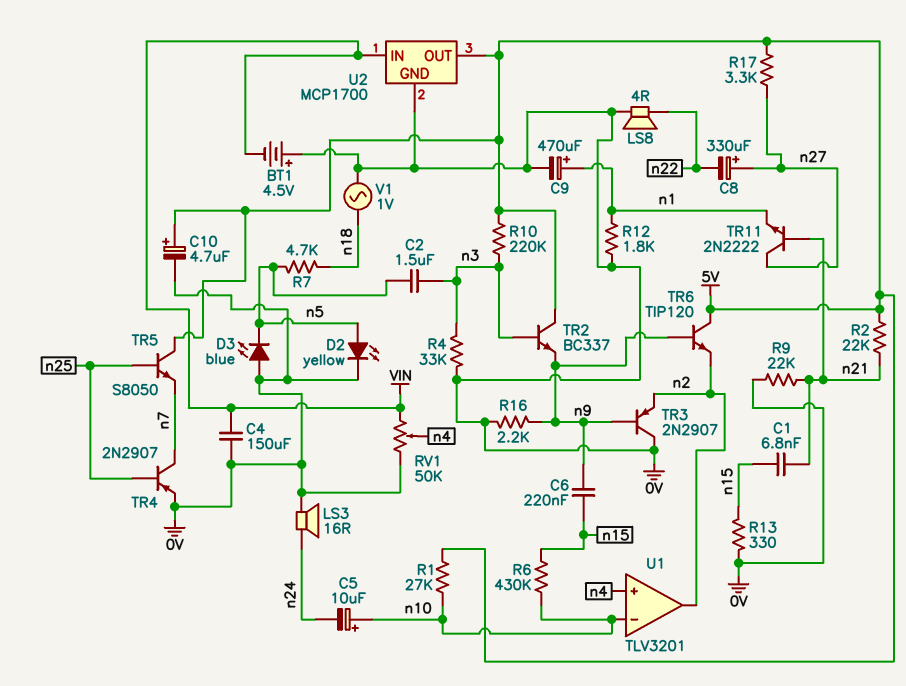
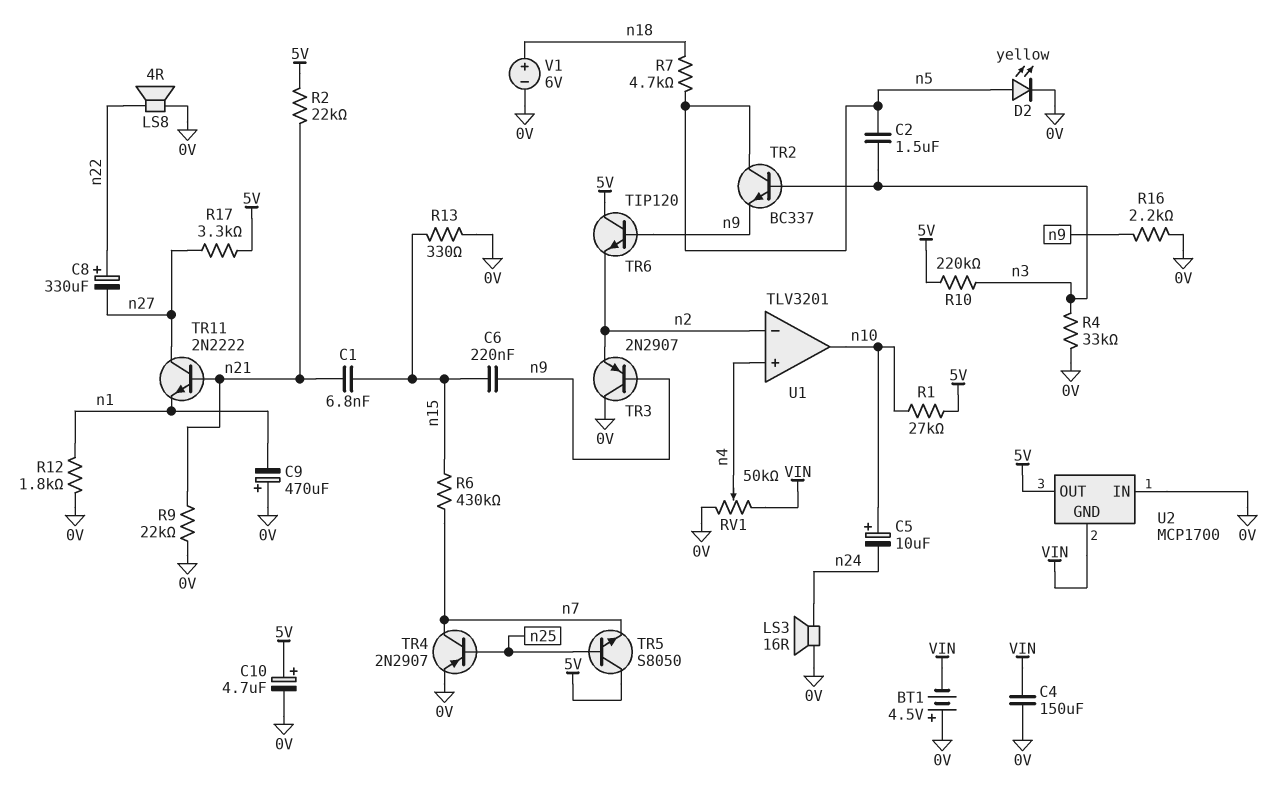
C8: 330uF (plus n27, minus n22) -> 330uF (plus n22, minus n27)
C9: 470uF (plus n1, minus 0V) -> 470uF (plus 0V, minus n1)
D3: LED blue (A 0V, K n5) -> none
R6: 430k (n10, n15) -> 430k (n7, n15)
TR2: NPN BC337 (B n3, C 5V, E n9) -> NPN BC337 (B n3, C n5, E n9)
U1 pin in-: n10 -> n2
U1 pin out: n2 -> n10
U2 pin GND: 0V -> VIN
U2 pin IN: VIN -> 0V
V1: AC 1V (0V, n18) -> 6V (plus n18, minus 0V)

